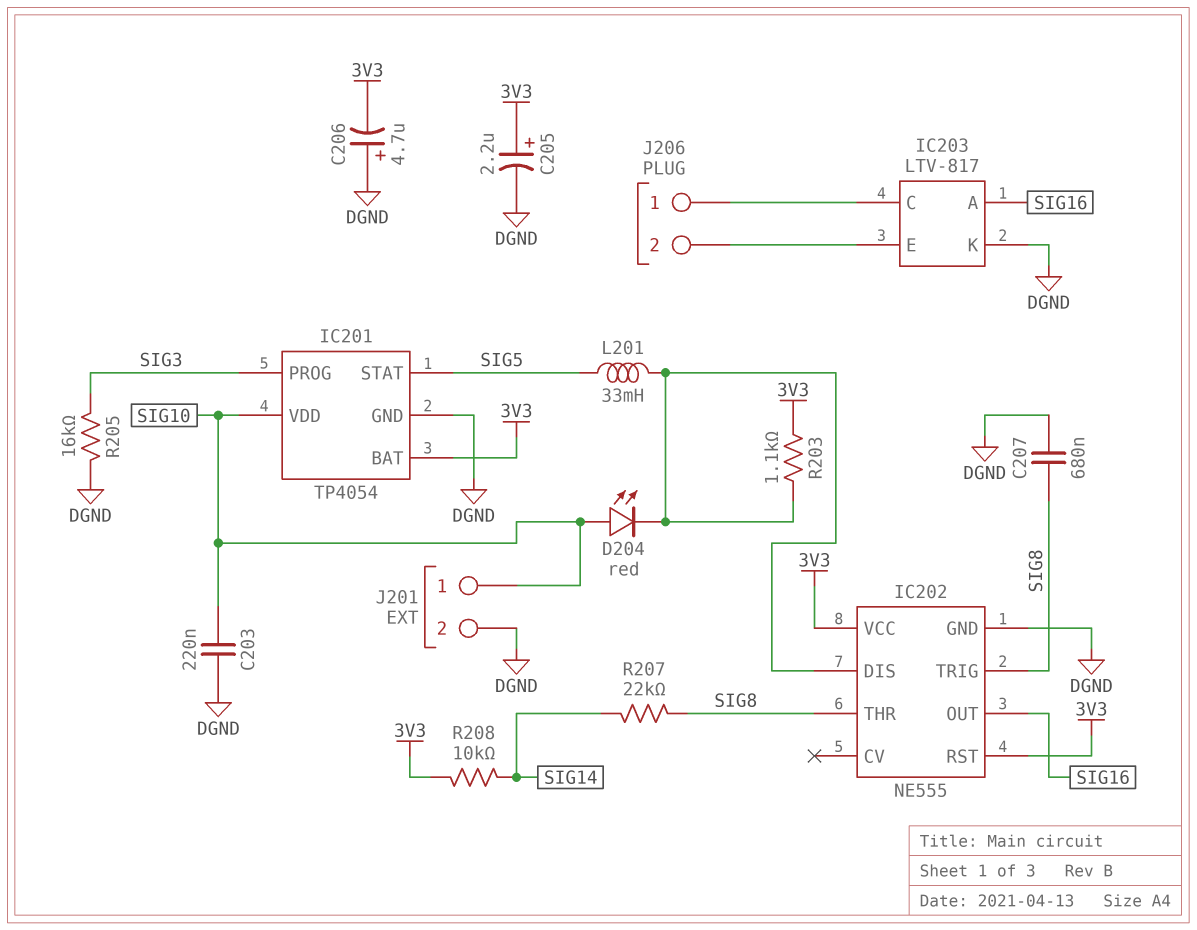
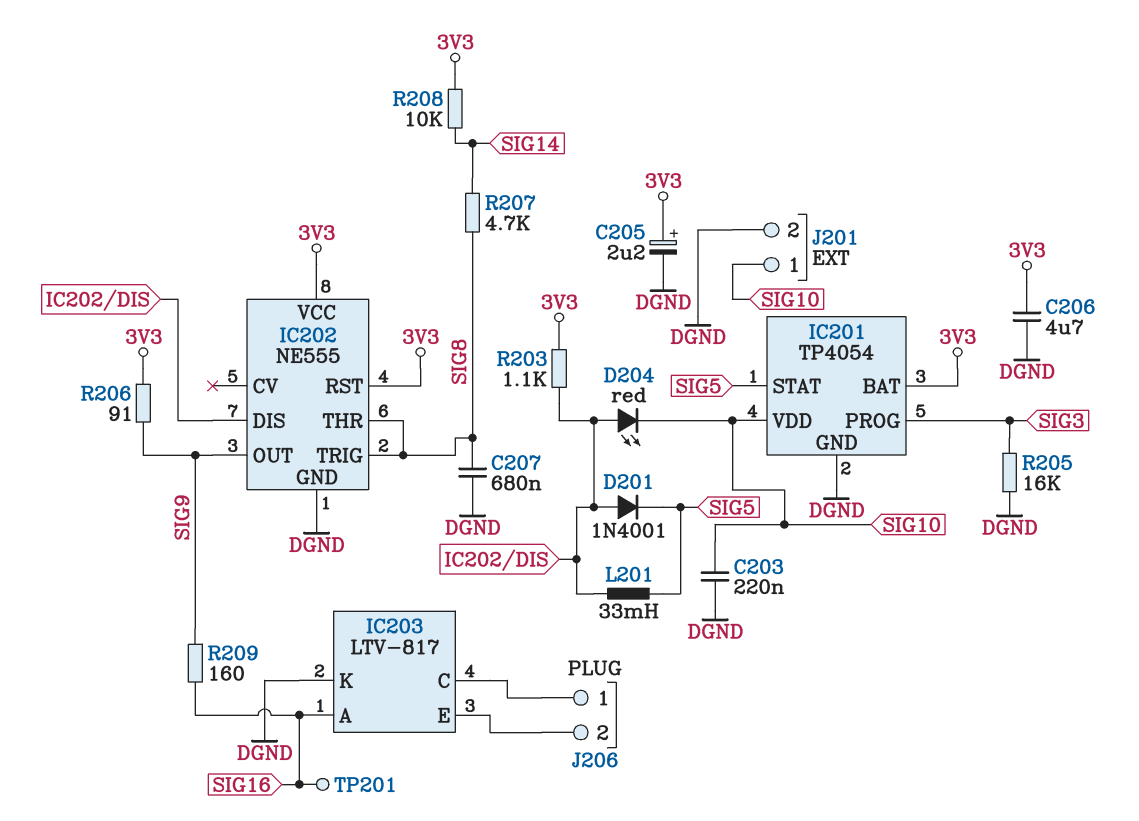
C206: 4.7uF (plus DGND, minus 3V3) -> 4.7uF (3V3, DGND)
D201: none -> diode 1N4001 (A IC202/DIS, K SIG5)
D204: LED red (A SIG10, K IC202/DIS) -> LED red (A IC202/DIS, K SIG10)
IC202 pin OUT: SIG16 -> SIG9
R206: none -> 91 (3V3, SIG9)
R207: 22k (SIG8, SIG14) -> 4.7k (SIG8, SIG14)
R209: none -> 160 (SIG9, SIG16)
TP201: none -> test point (SIG16)

